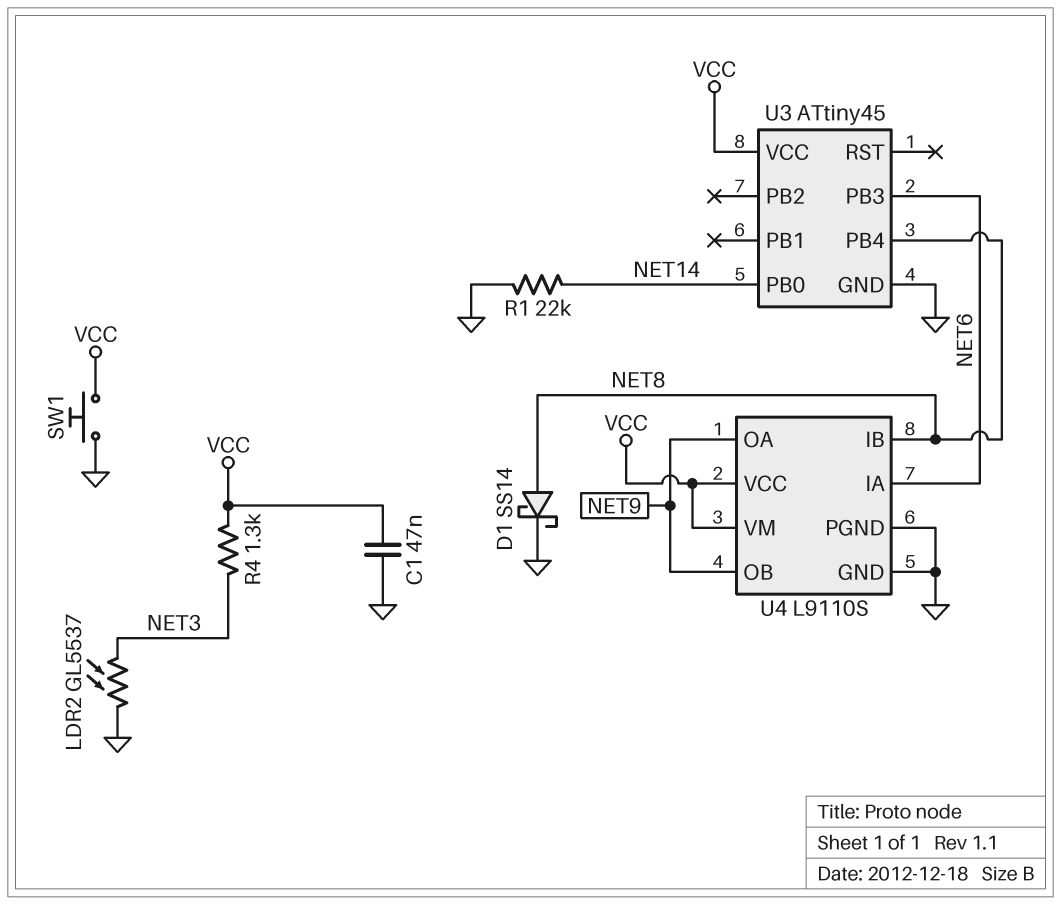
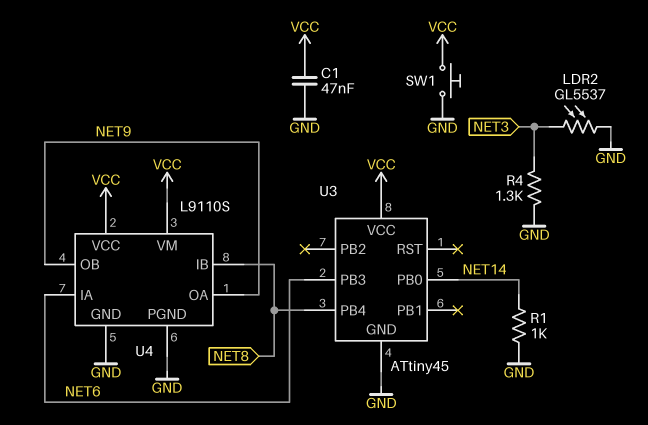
D1: schottky SS14 (A NET8, K GND) -> none
R1: 22k (GND, NET14) -> 1k (GND, NET14)
R4: 1.3k (NET3, VCC) -> 1.3k (GND, NET3)

